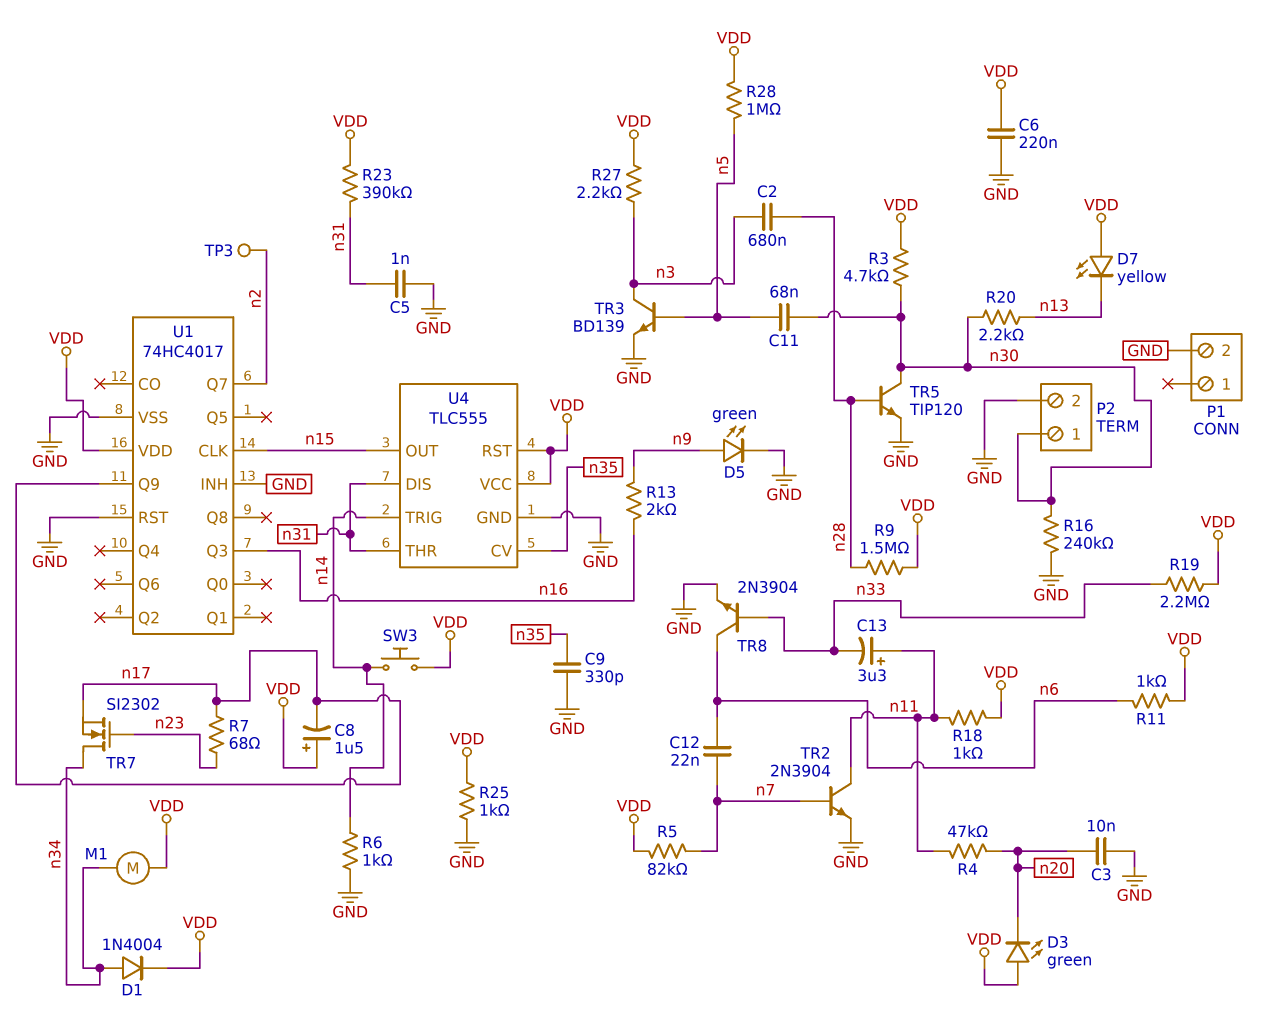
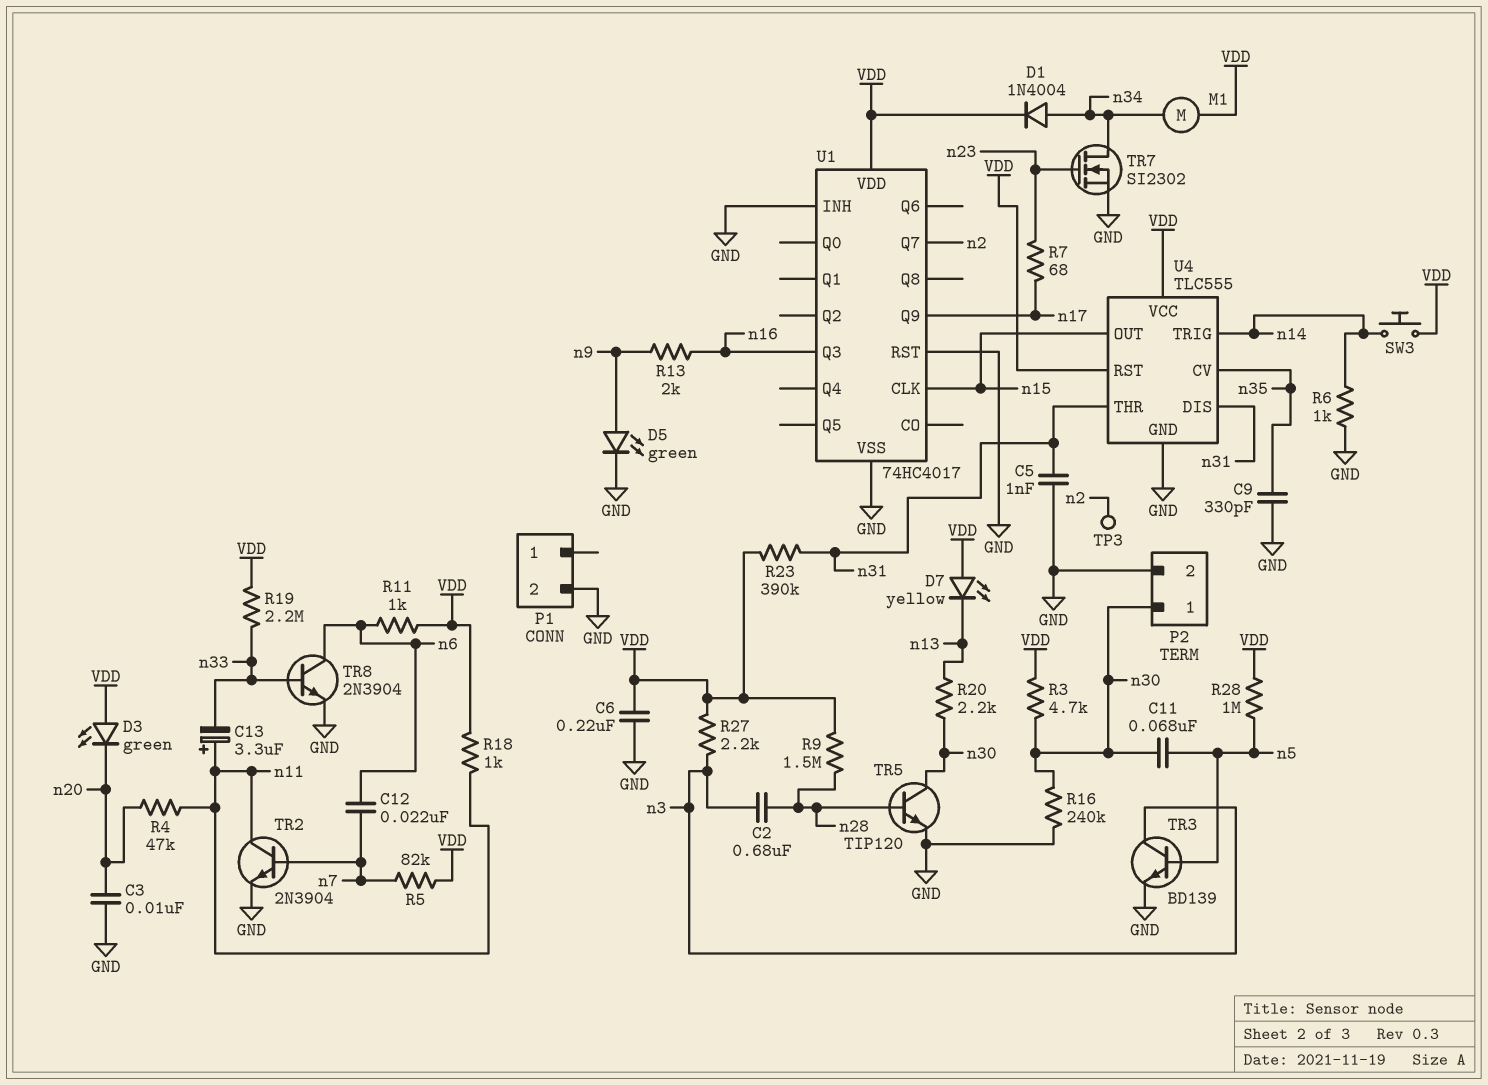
C8: 1.5uF (plus VDD, minus n17) -> none
R25: 1k (GND, VDD) -> none
TR7: NMOS SI2302 (G n23, D n34, S n17) -> NMOS SI2302 (G n23, D n34, S GND)

